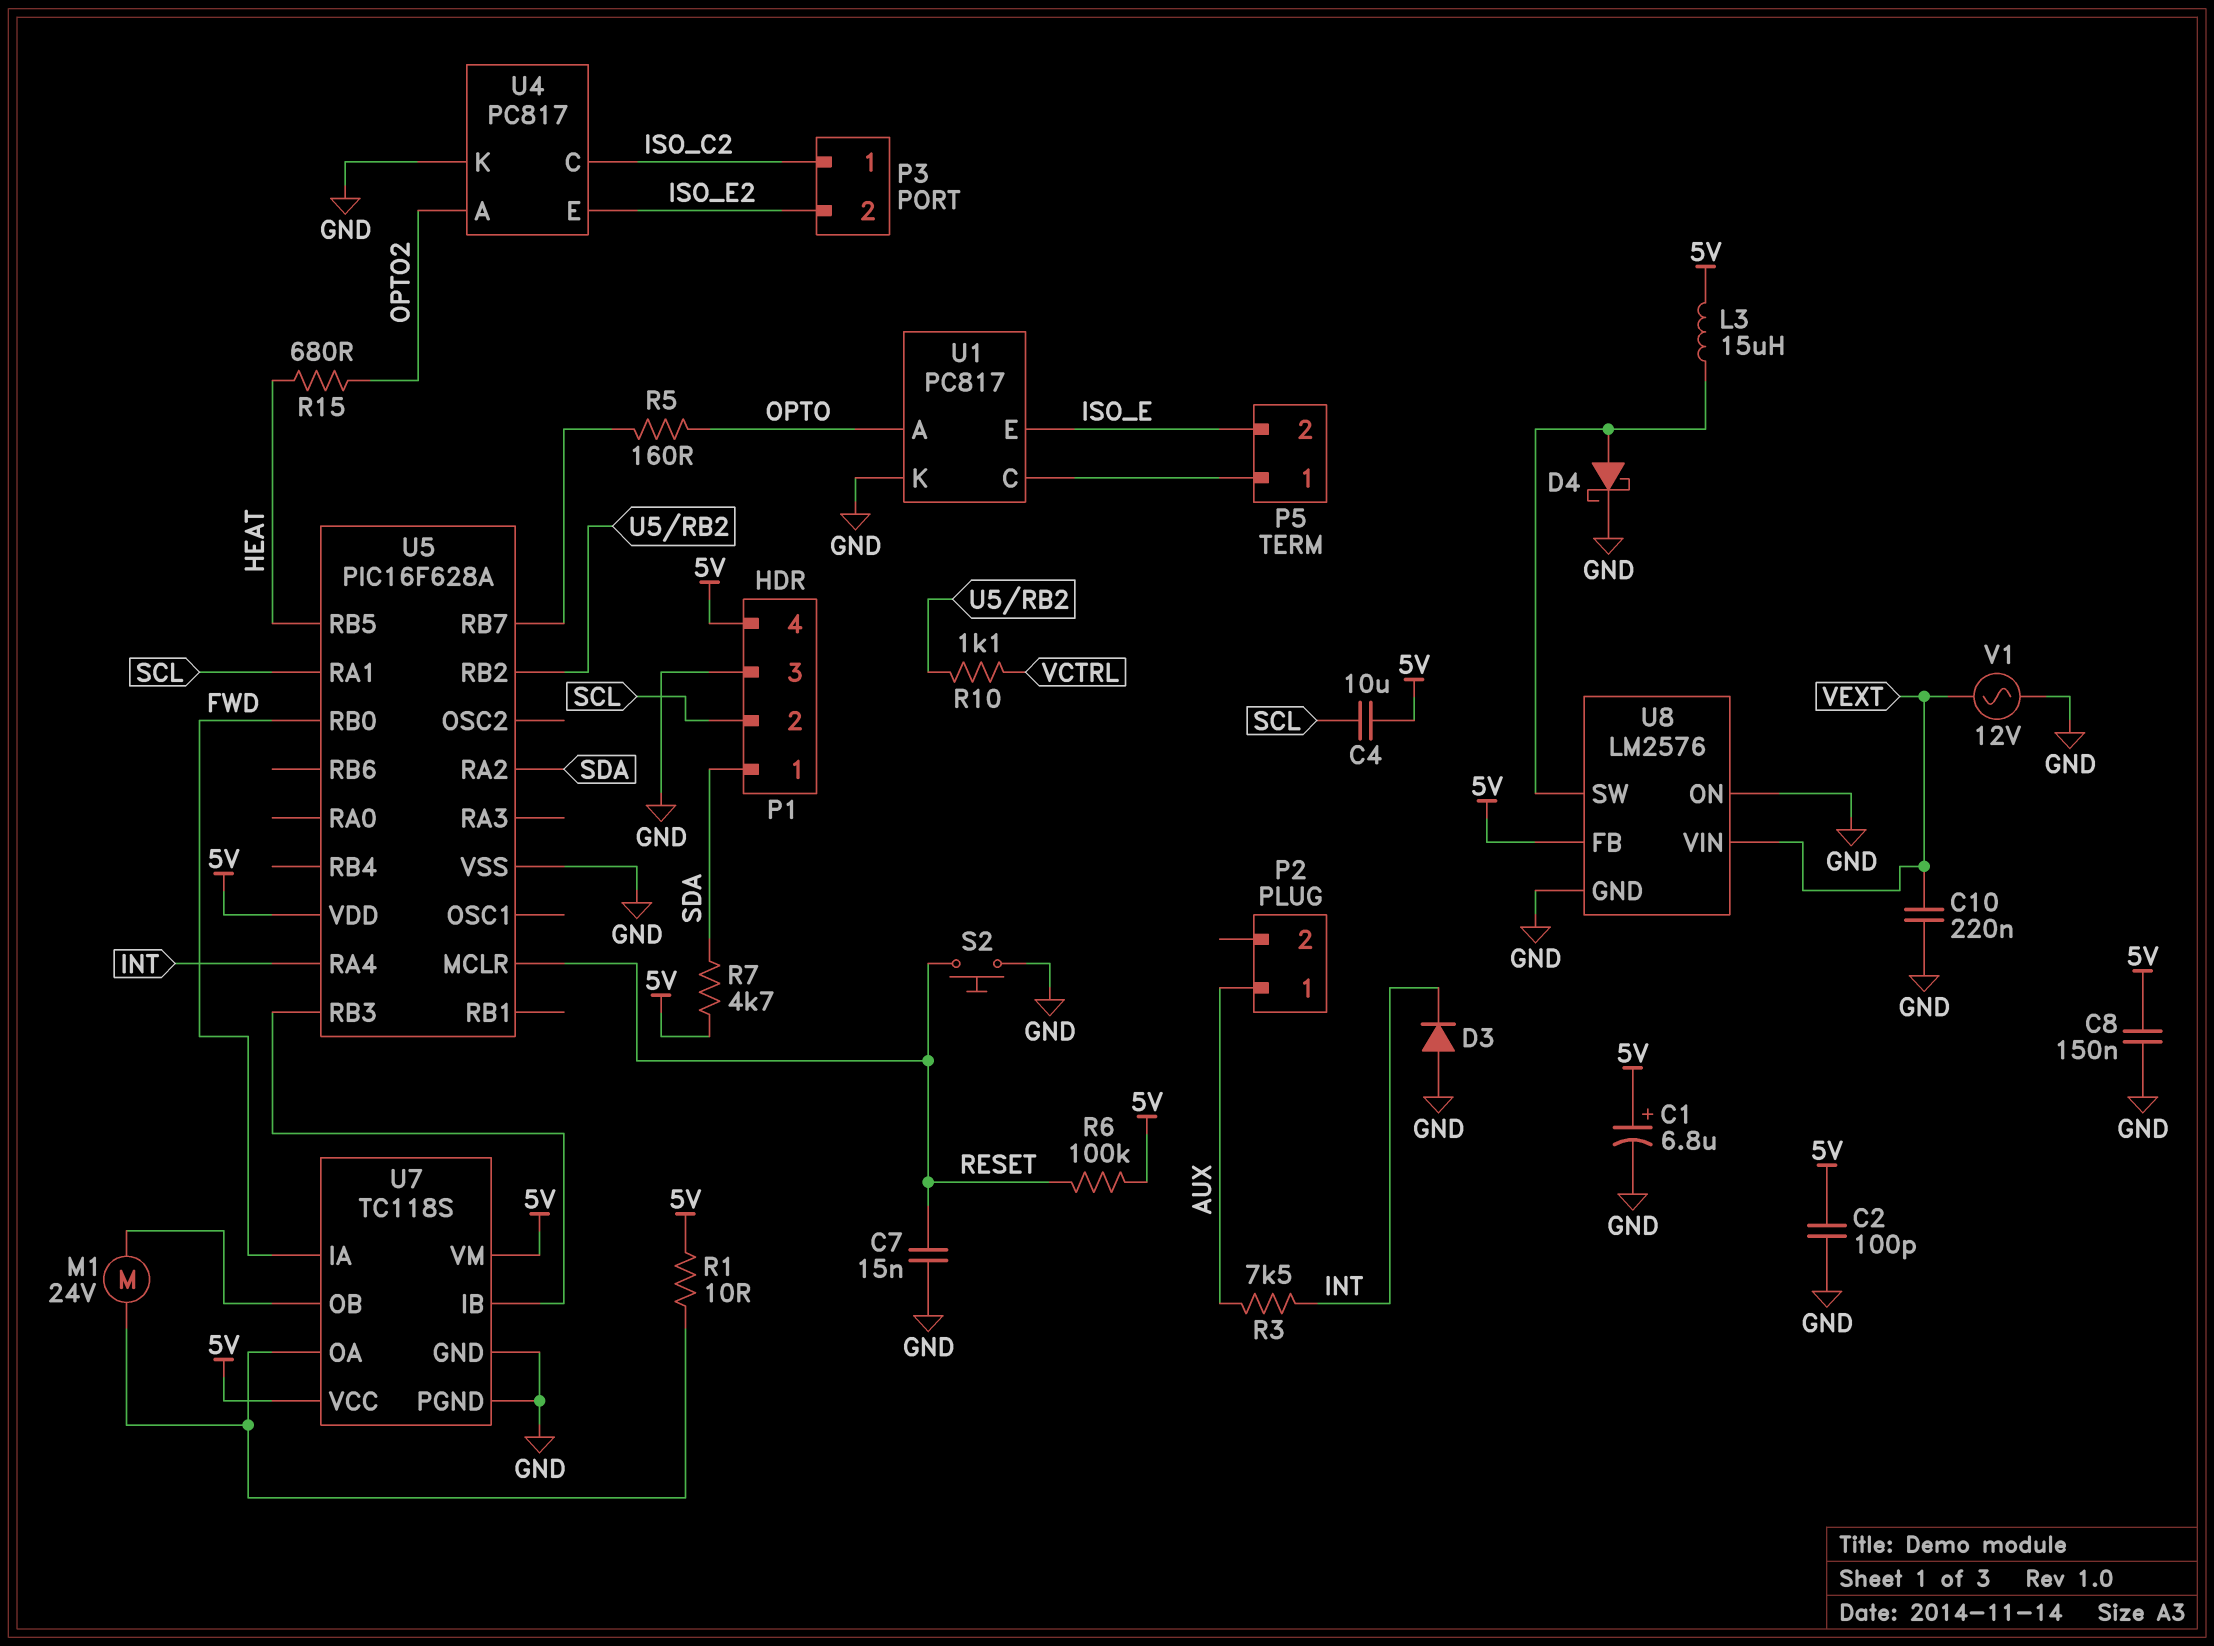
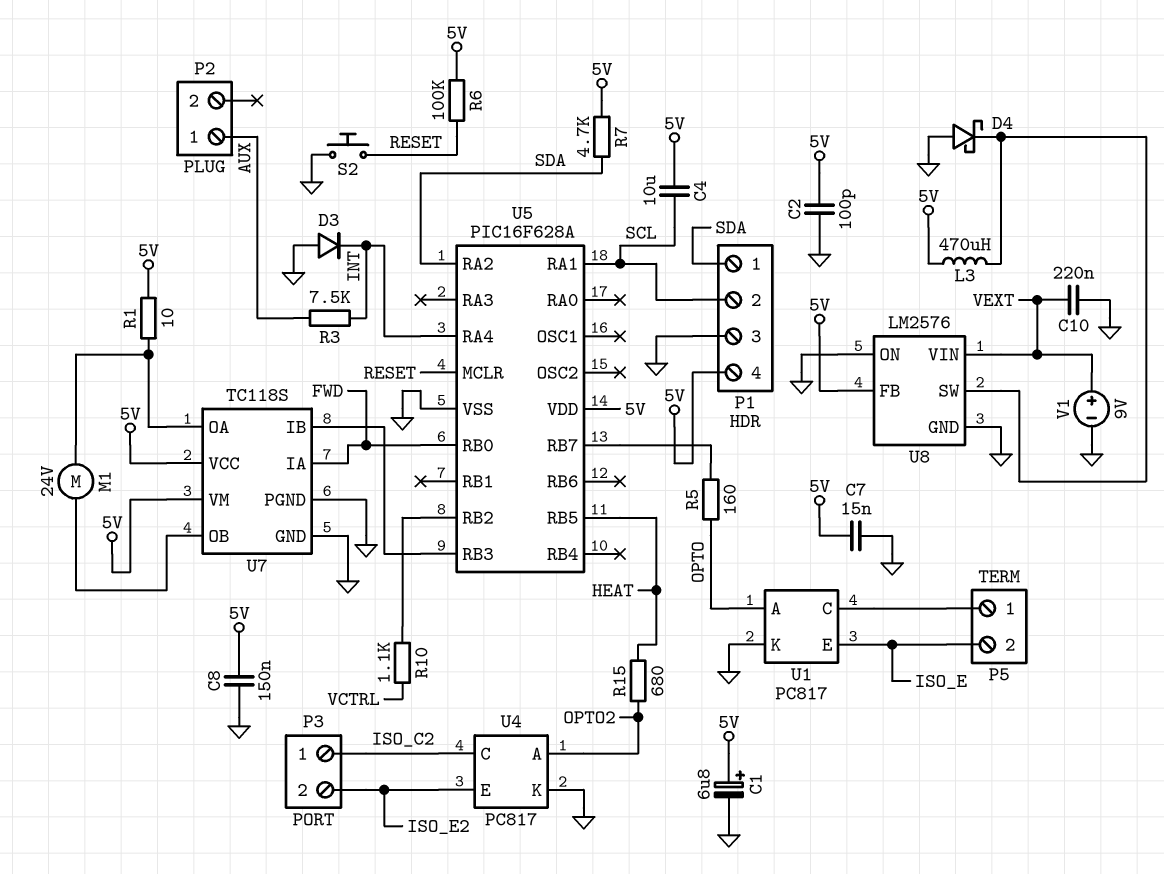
C7: 15nF (GND, RESET) -> 15nF (5V, GND)
D4: schottky (A U8/SW, K GND) -> schottky (A GND, K U8/SW)
L3: 15uH (5V, U8/SW) -> 470uH (5V, U8/SW)
V1: AC 12V (GND, VEXT) -> 9V (plus VEXT, minus GND)

